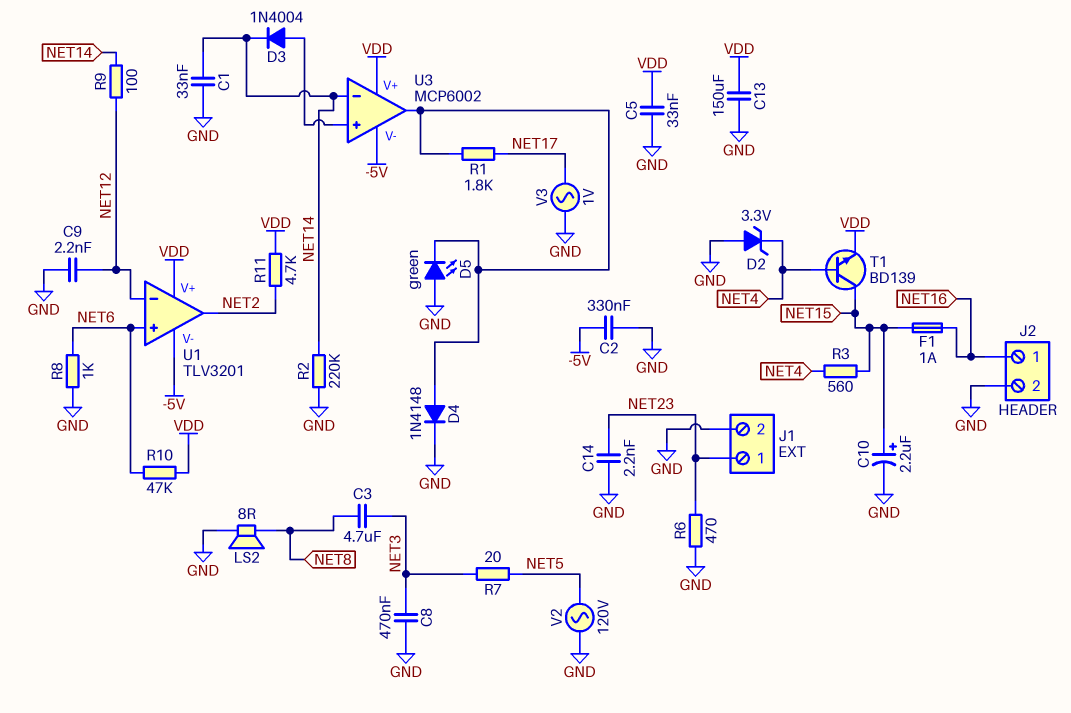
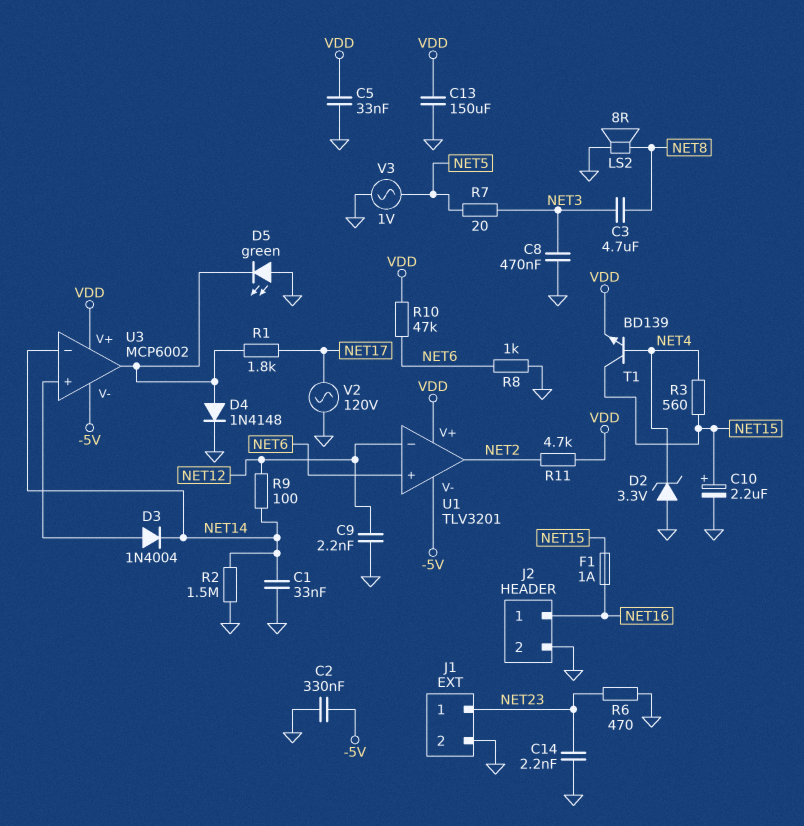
R2: 220k (GND, NET14) -> 1.5M (GND, NET14)
V2: AC 120V (GND, NET5) -> AC 120V (GND, NET17)
V3: AC 1V (GND, NET17) -> AC 1V (GND, NET5)

